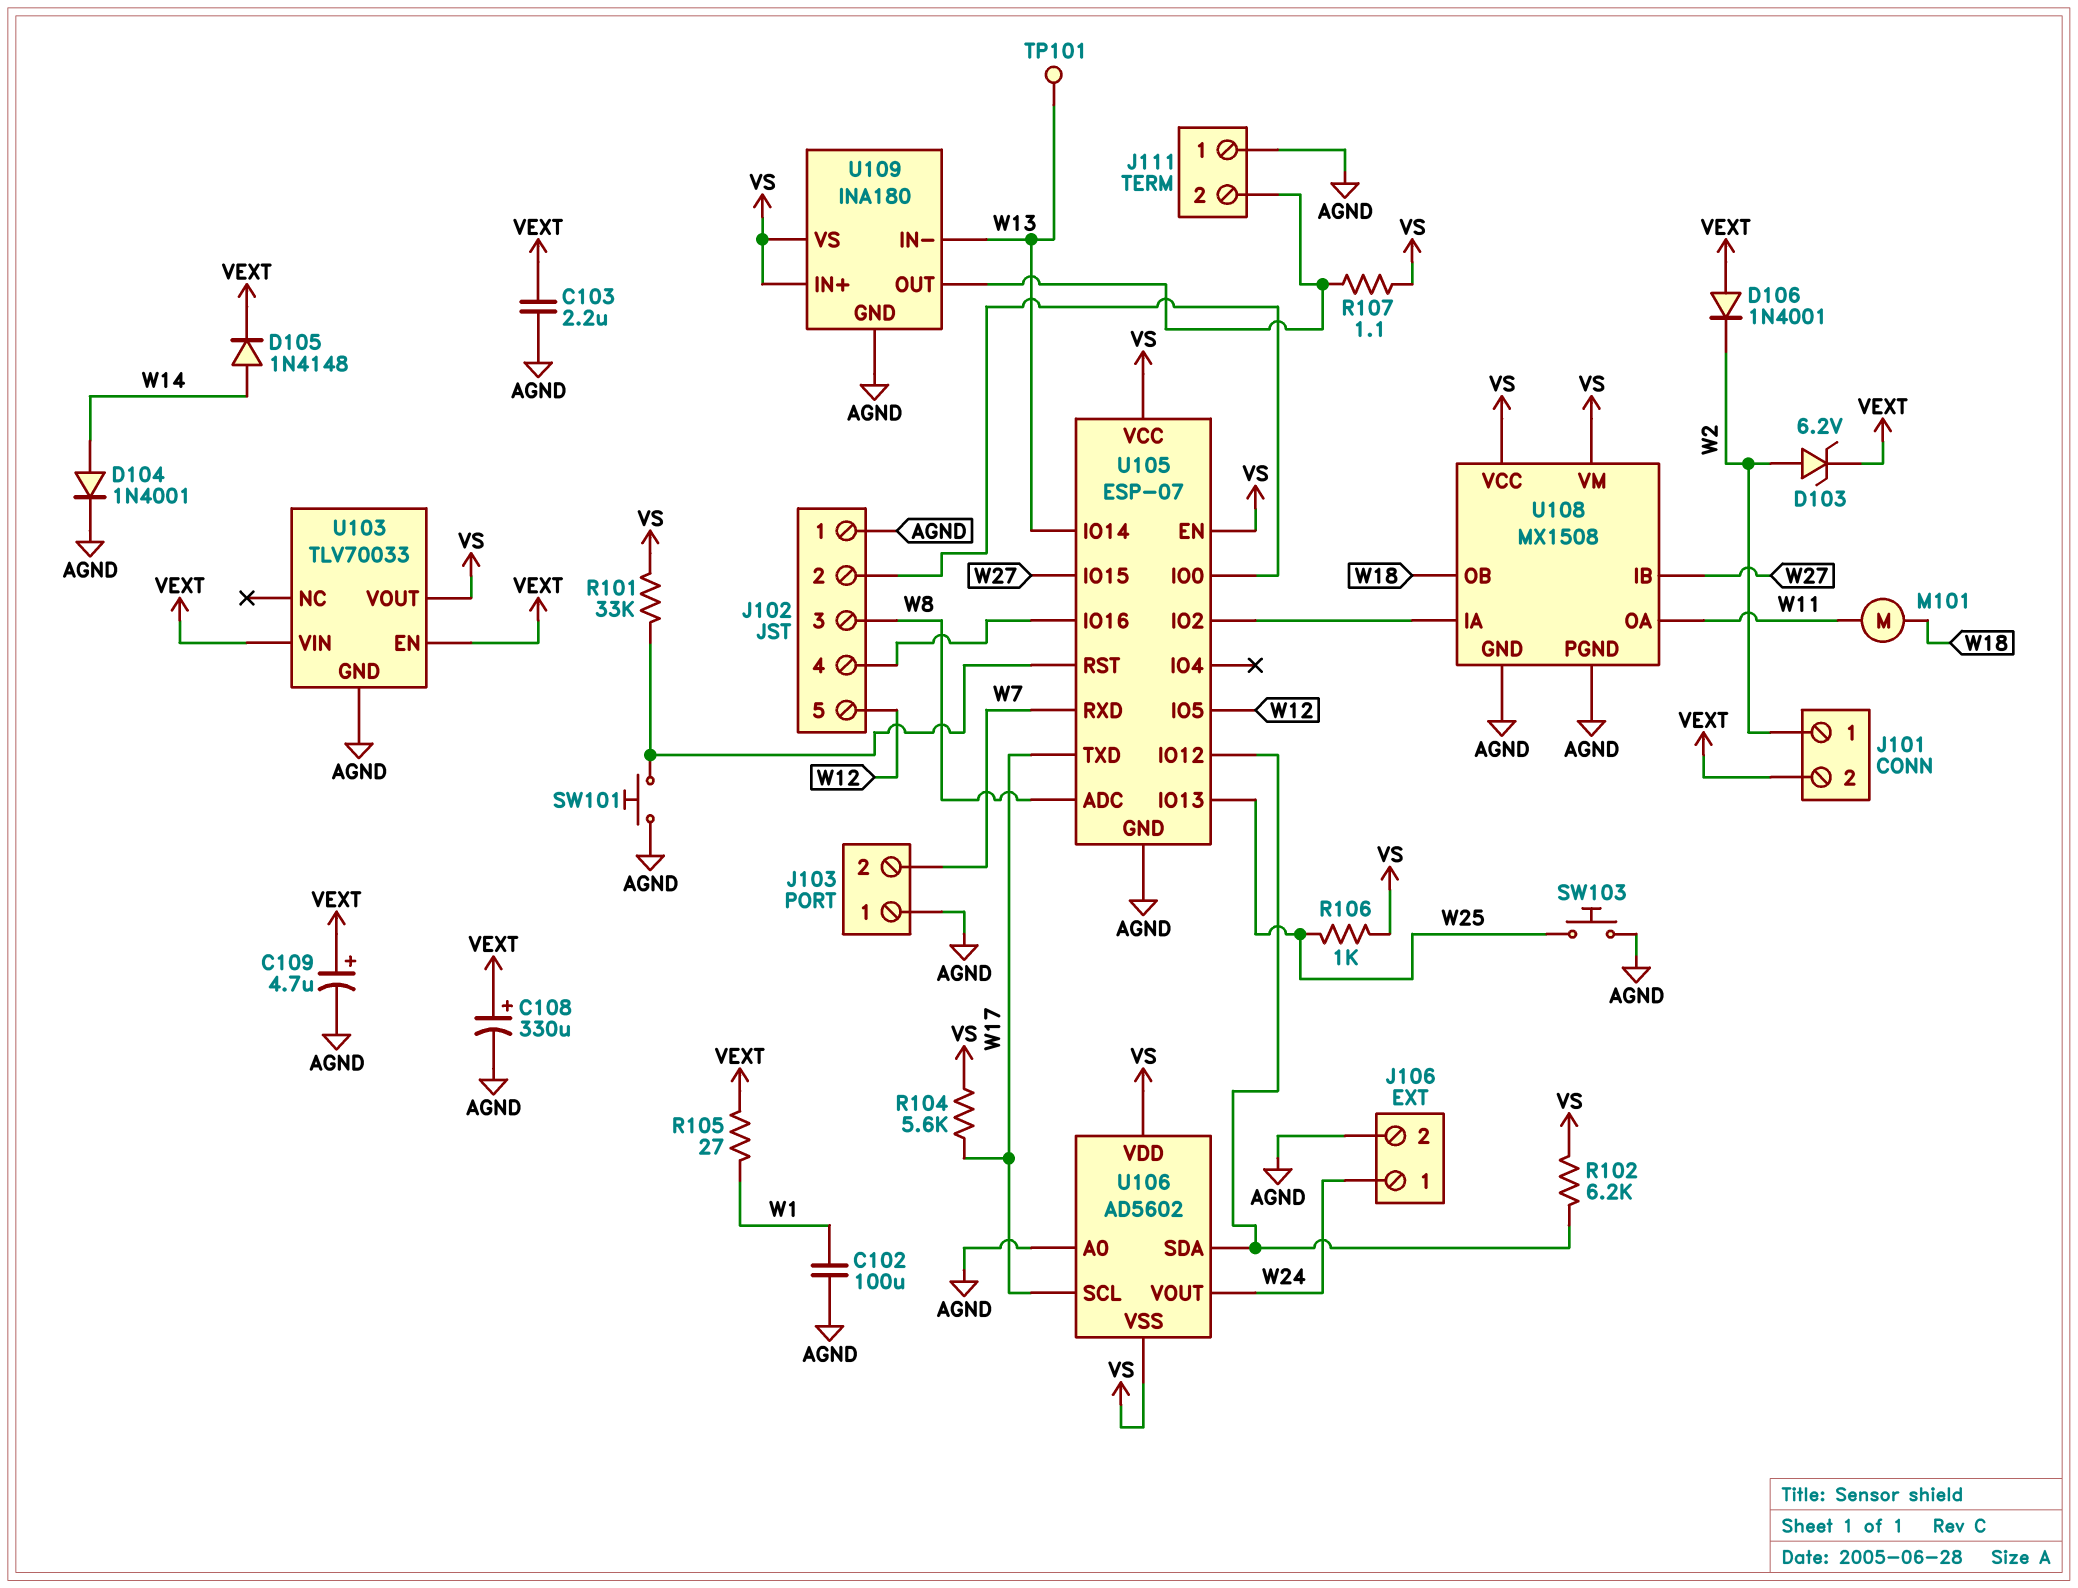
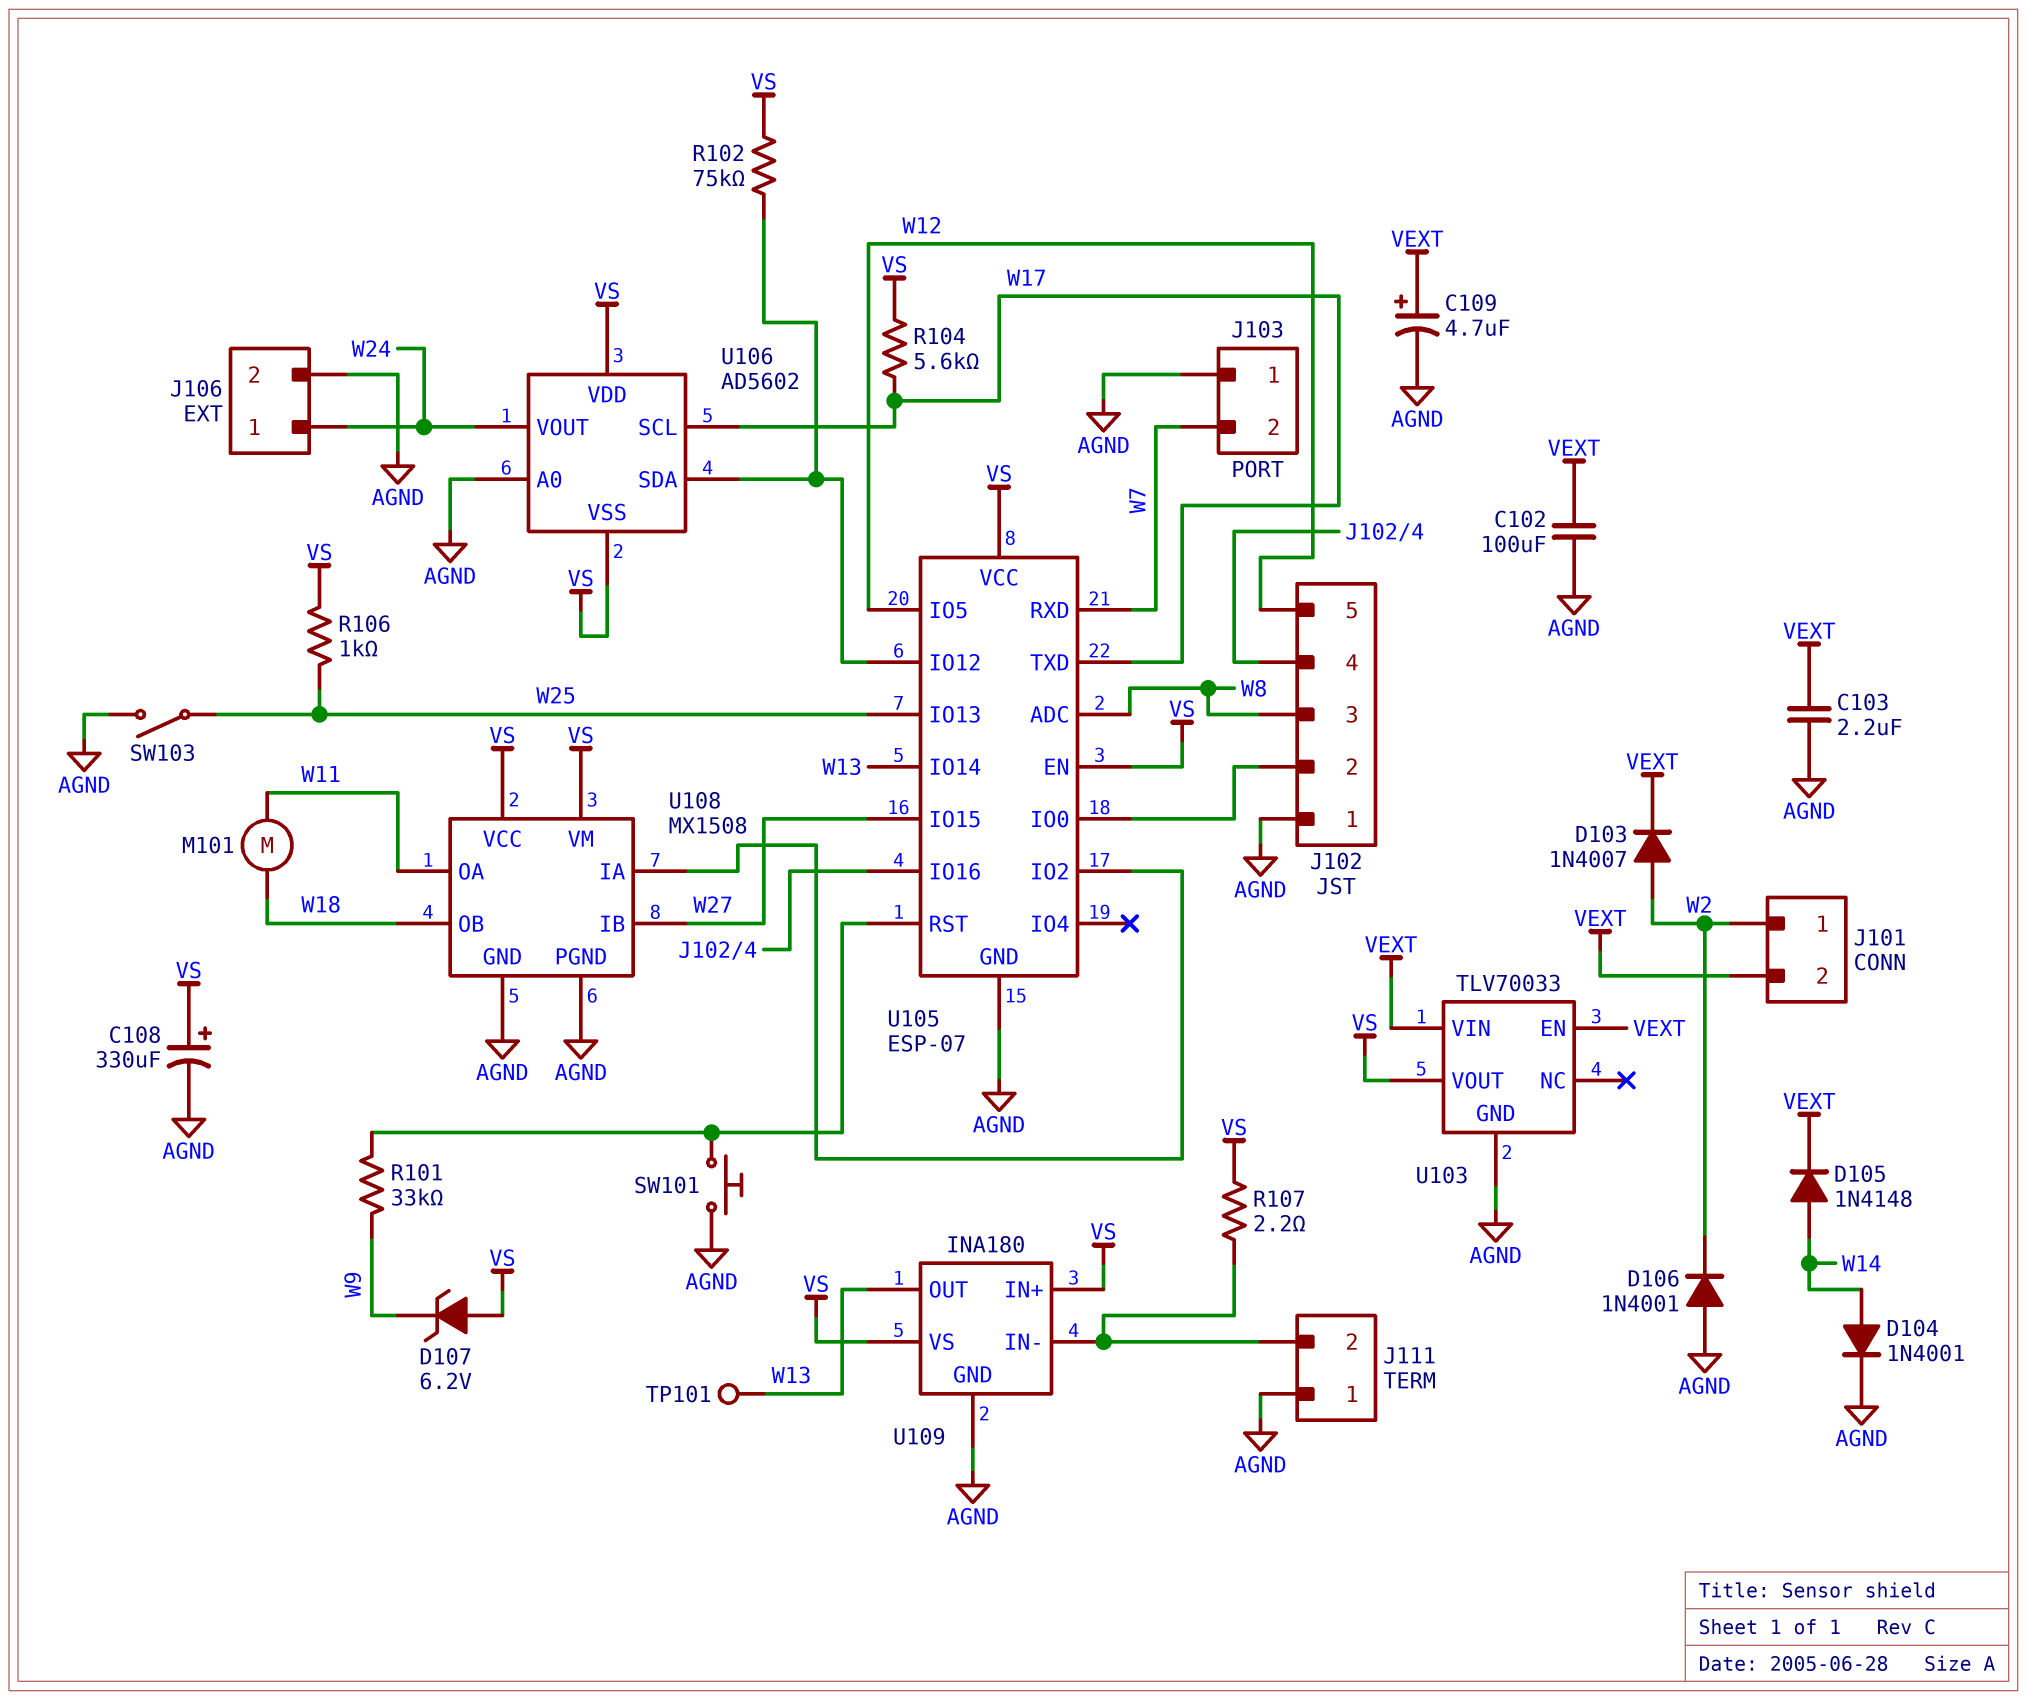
C102: 100uF (AGND, W1) -> 100uF (AGND, VEXT)
C108: 330uF (plus VEXT, minus AGND) -> 330uF (plus VS, minus AGND)
D103: zener 6.2V (A W2, K VEXT) -> diode 1N4007 (A W2, K VEXT)
D106: diode 1N4001 (A VEXT, K W2) -> diode 1N4001 (A AGND, K W2)
D107: none -> zener 6.2V (A VS, K W9)
R101: 33k (U105/RST, VS) -> 33k (U105/RST, W9)
R102: 6.2k (U105/IO12, VS) -> 75k (U105/IO12, VS)
R105: 27 (VEXT, W1) -> none
R107: 1.1 (J111/2, VS) -> 2.2 (J111/2, VS)
SW103: button (AGND, W25) -> switch (AGND, W25)
U109 pin IN-: W13 -> J111/2
U109 pin OUT: J111/2 -> W13

